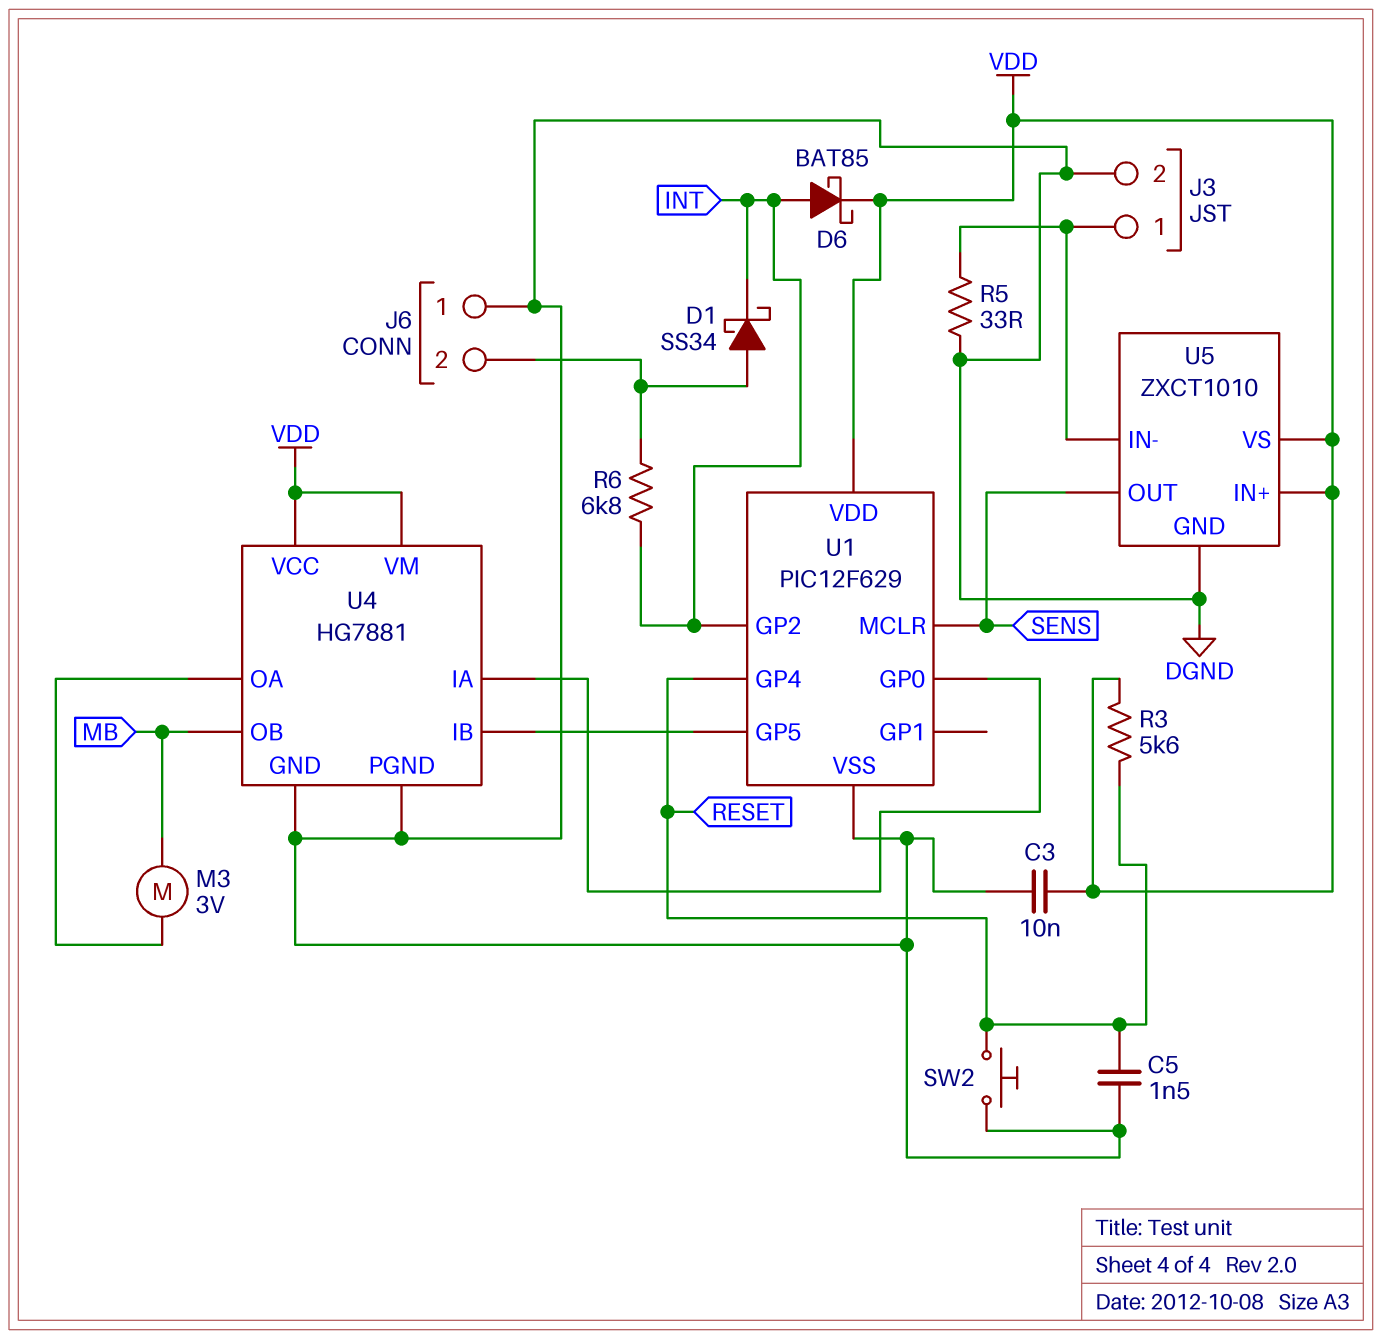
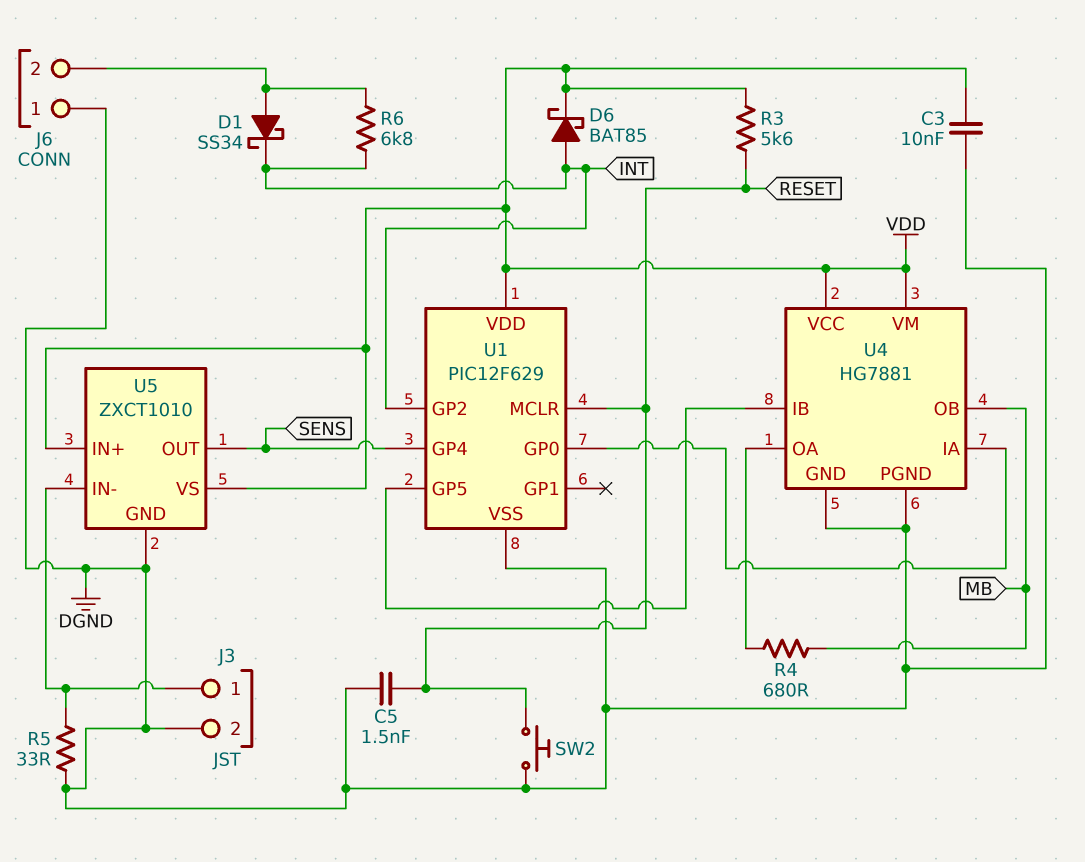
M3: motor 3V (MB, U4/OA) -> none
R4: none -> 680 (MB, U4/OA)
U1 pin GP4: RESET -> SENS
U1 pin MCLR: SENS -> RESET

